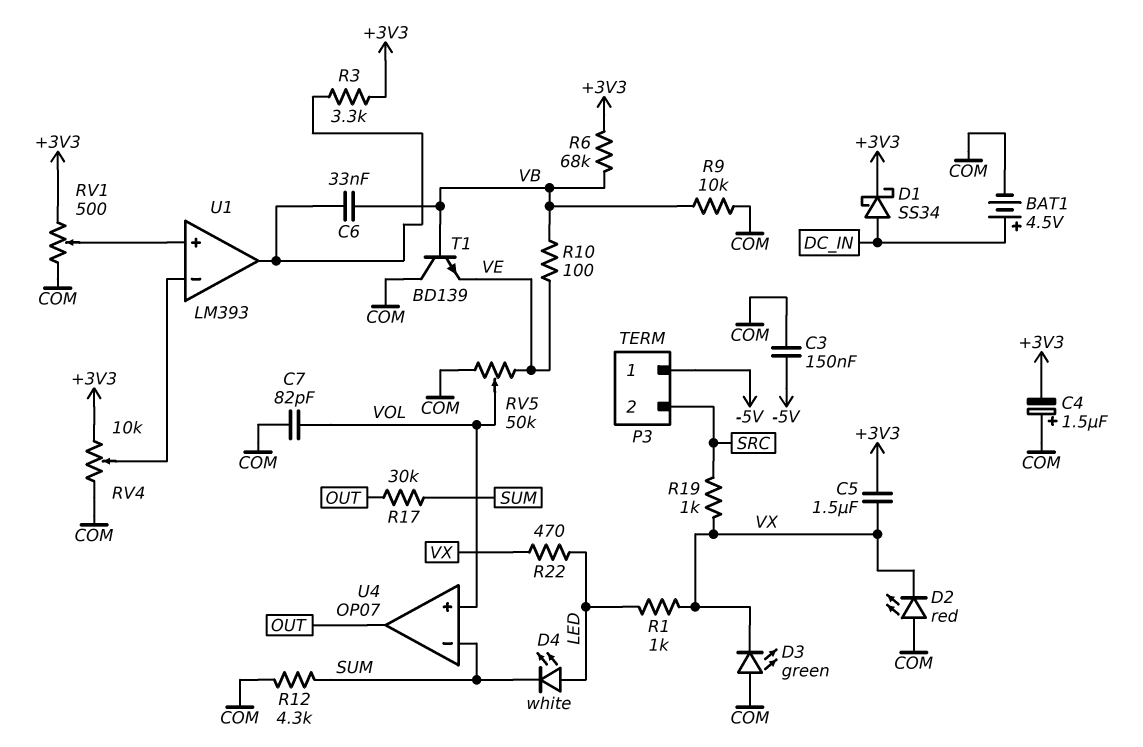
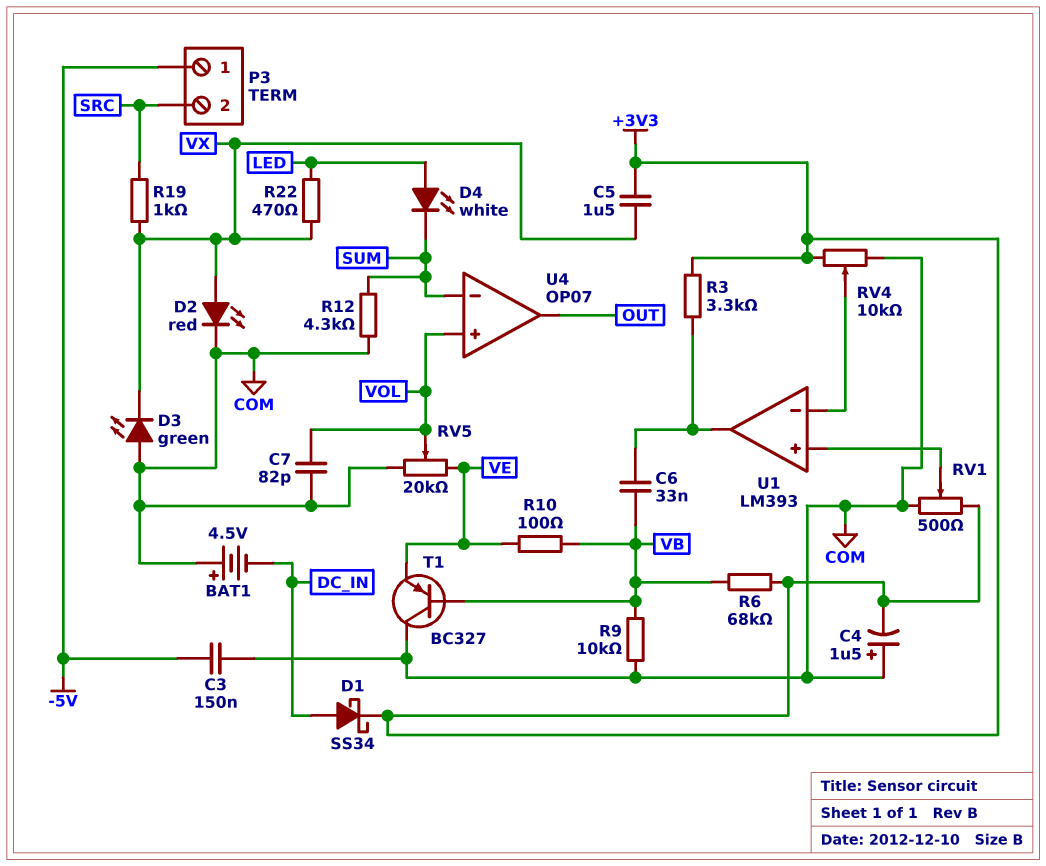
BAT1: 4.5V (plus DC_IN, minus COM) -> 4.5V (plus COM, minus DC_IN)
D2: LED red (A COM, K VX) -> LED red (A VX, K COM)
R1: 1k (LED, VX) -> none
R17: 30k (OUT, SUM) -> none
RV5: 50k (COM, VE, wiper VOL) -> 20k (COM, VE, wiper VOL)
T1: NPN BD139 (B VB, C COM, E VE) -> PNP BC327 (B VB, C COM, E VE)

